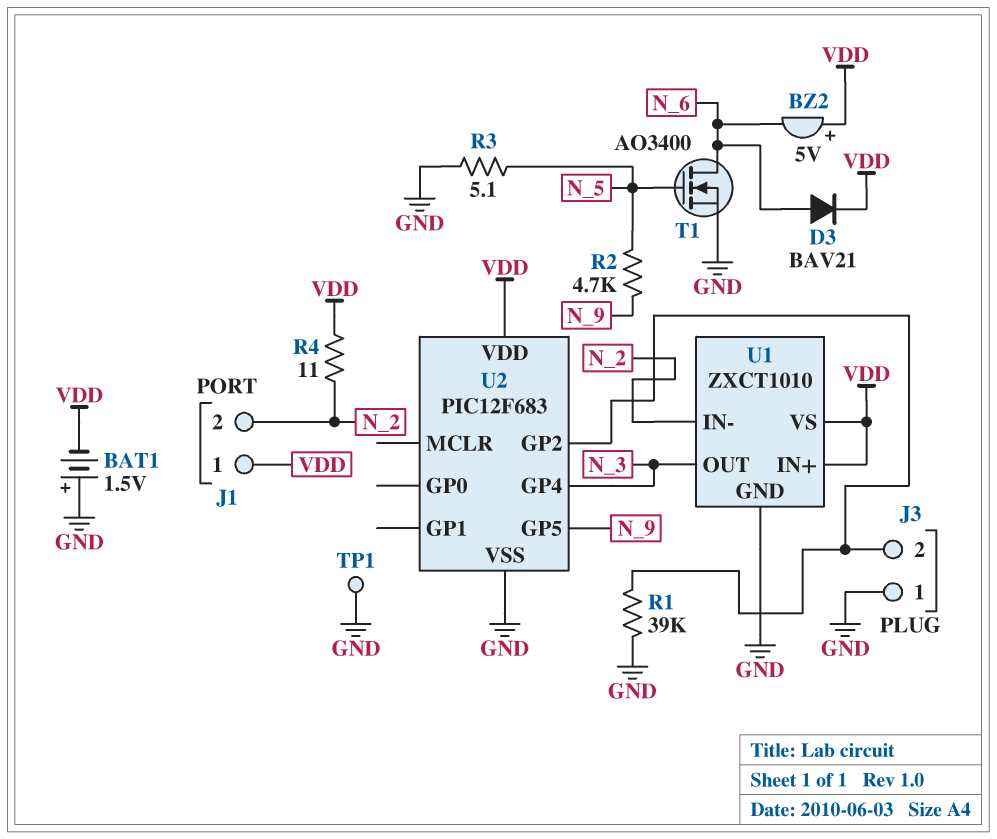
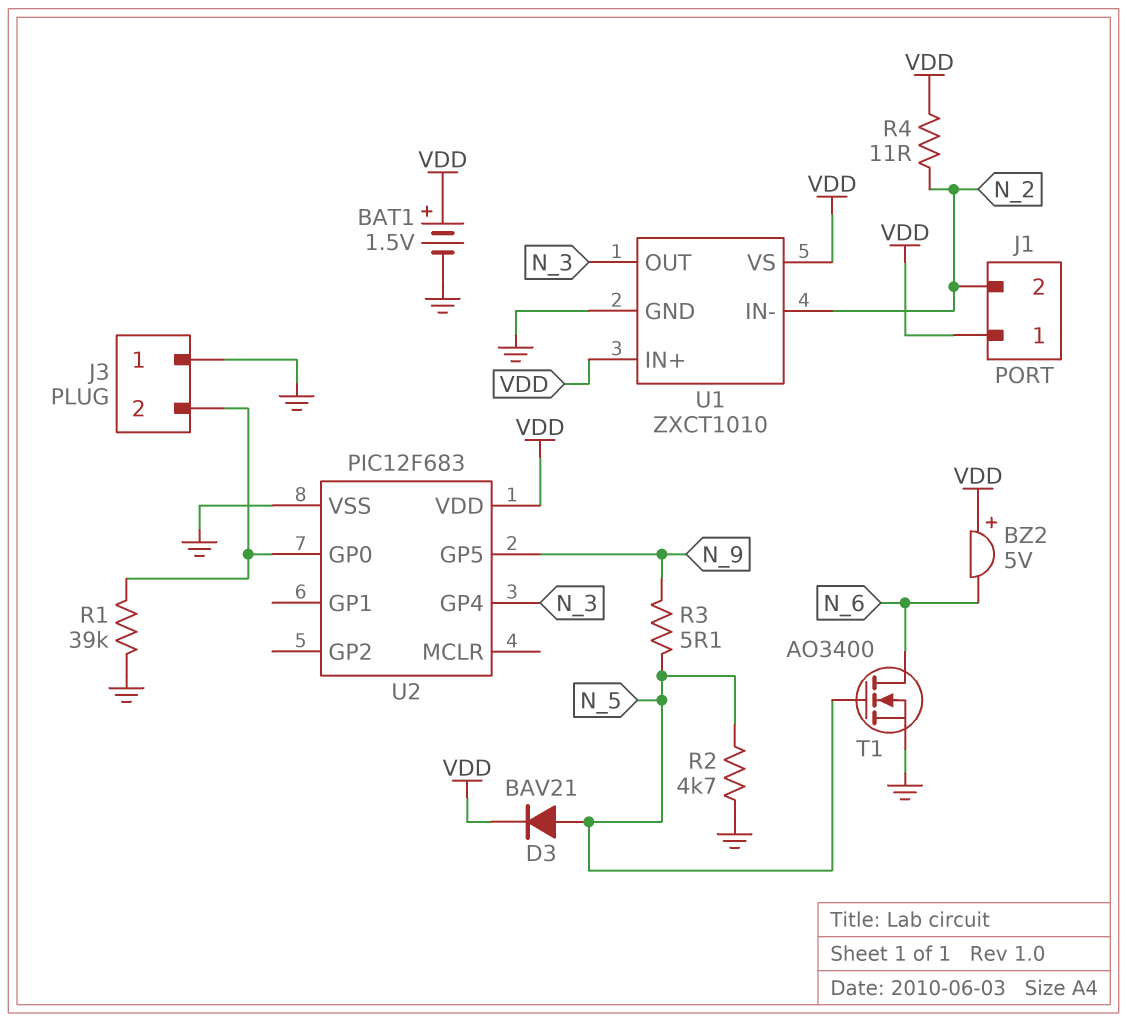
BAT1: 1.5V (plus GND, minus VDD) -> 1.5V (plus VDD, minus GND)
D3: diode BAV21 (A N_6, K VDD) -> diode BAV21 (A N_5, K VDD)
R2: 4.7k (N_5, N_9) -> 4.7k (GND, N_5)
R3: 5.1 (GND, N_5) -> 5.1 (N_5, N_9)
TP1: test point (GND) -> none
U2 pin GP0: none -> J3/2
U2 pin GP2: J3/2 -> none

